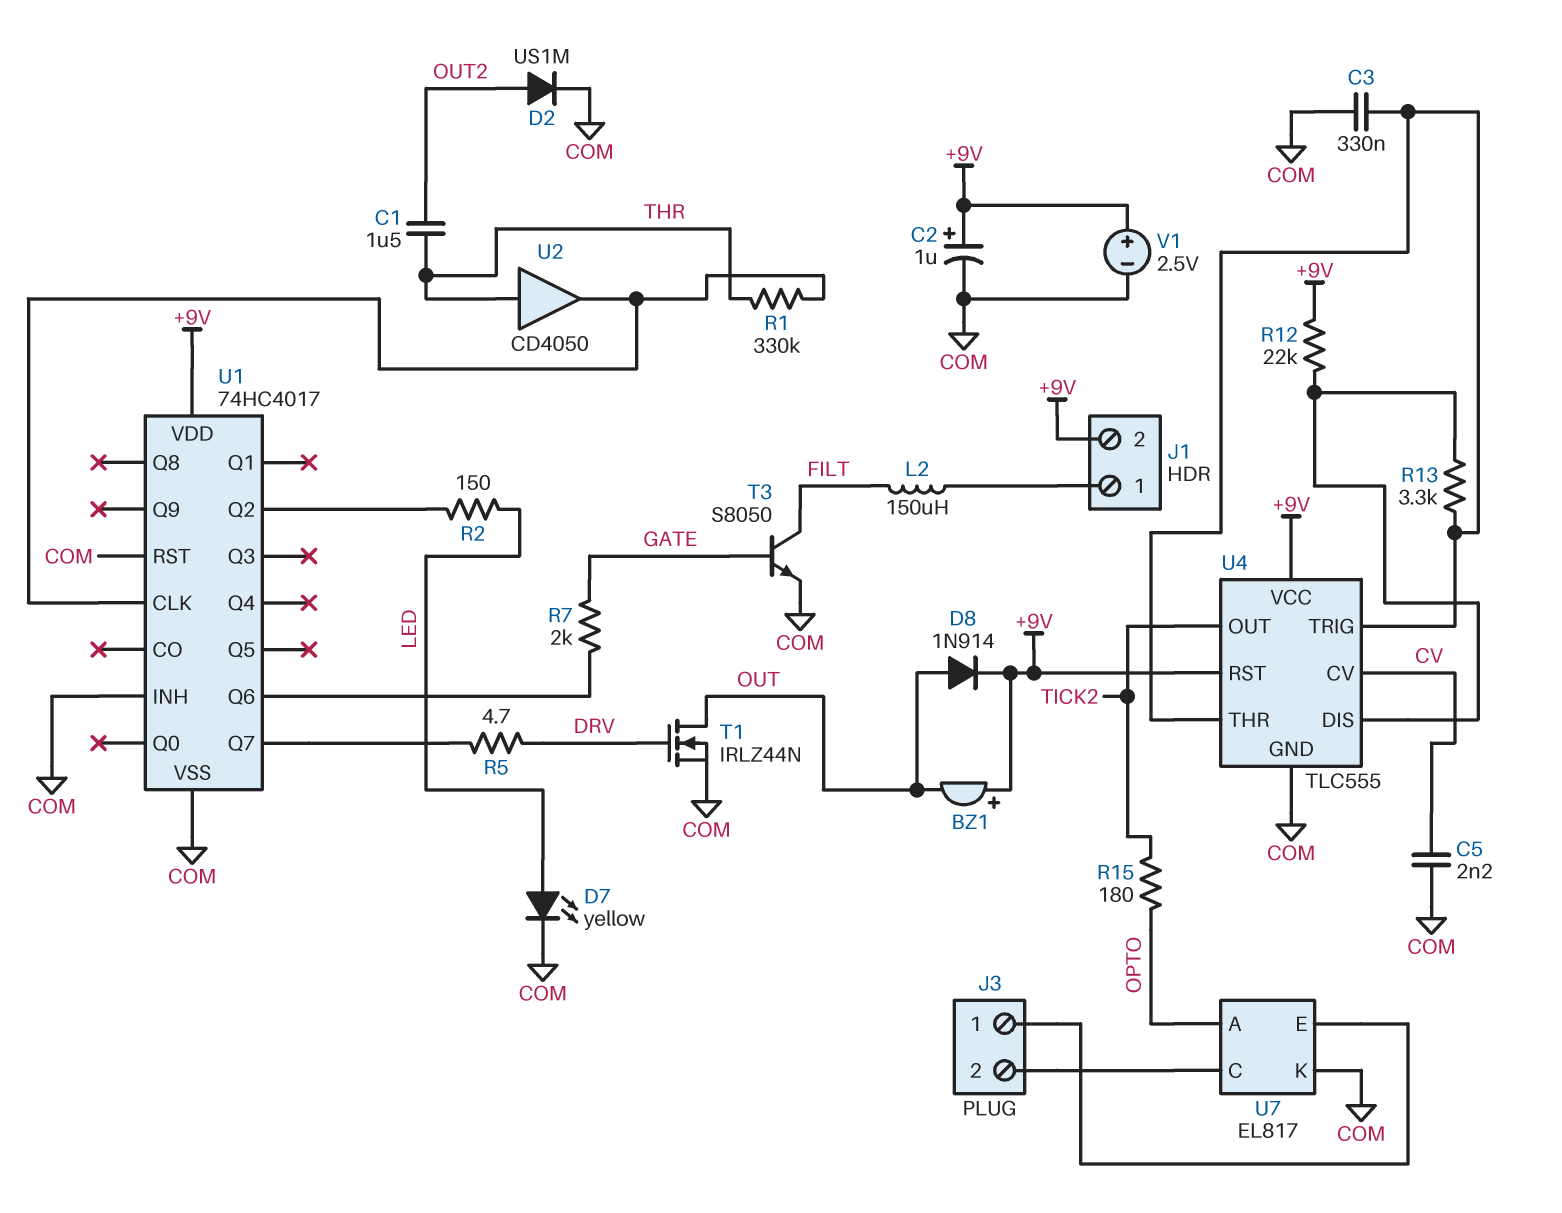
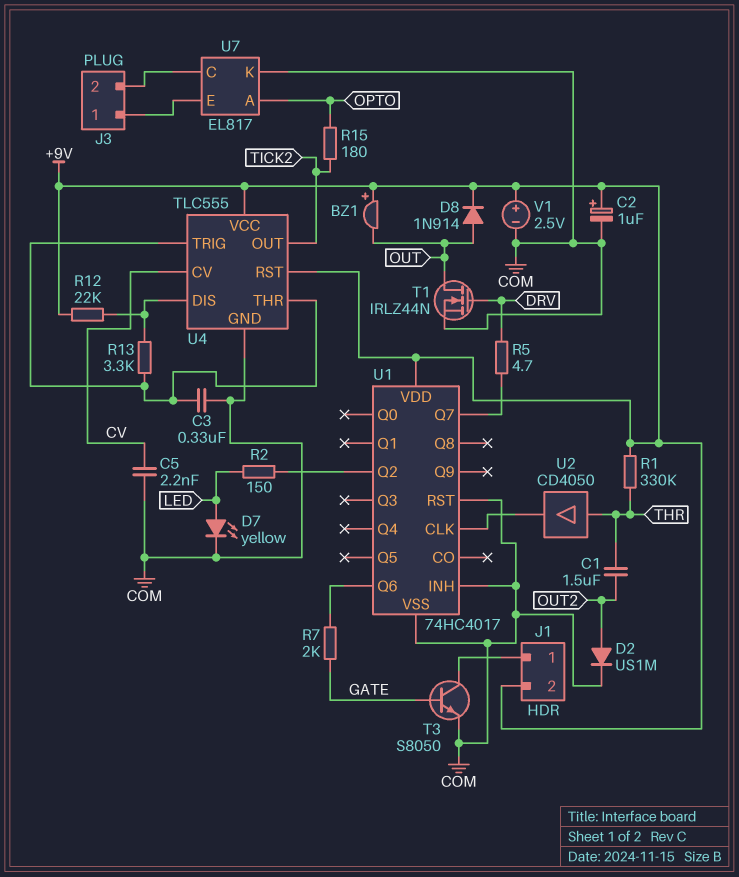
L2: 150uH (FILT, J1/1) -> none
R1: 330k (THR, U1/CLK) -> 330k (+9V, THR)
T3: NPN S8050 (B GATE, C FILT, E COM) -> NPN S8050 (B GATE, C J1/1, E COM)

